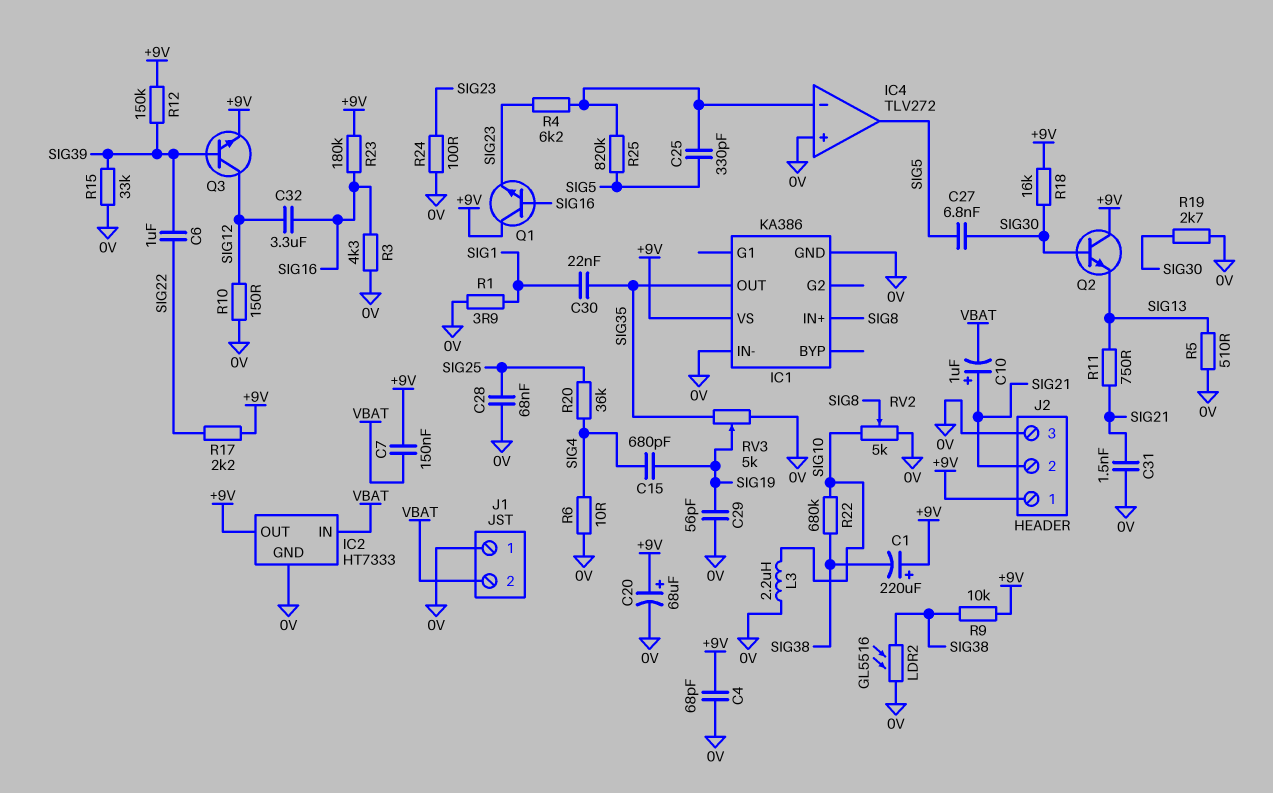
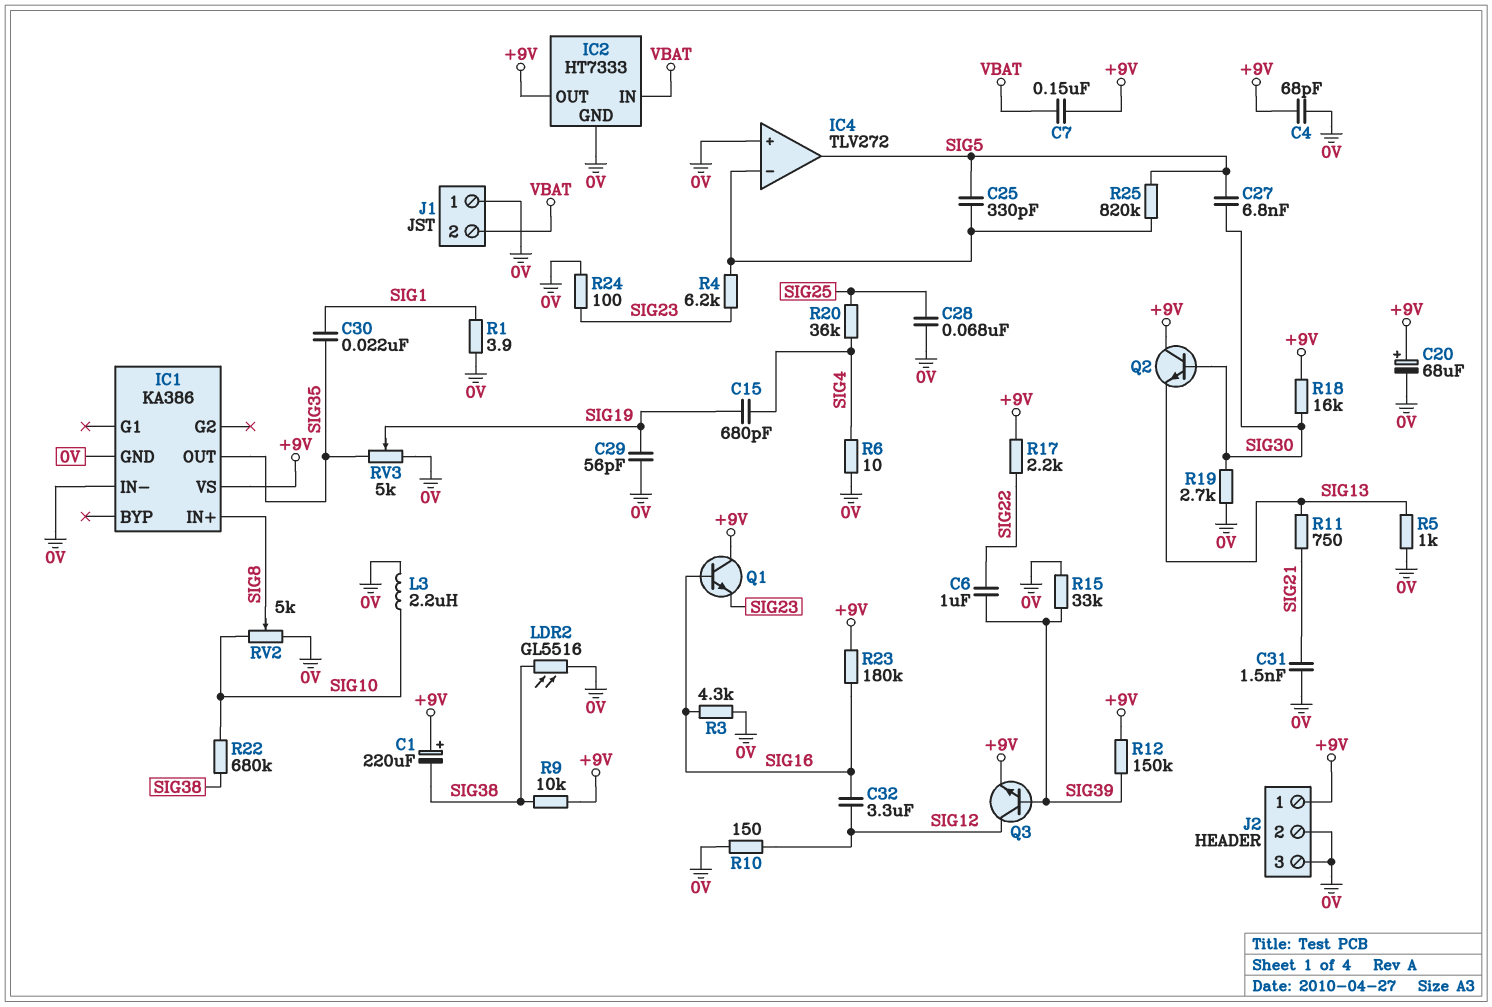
C10: 1uF (plus SIG21, minus VBAT) -> none
J2 pin 2: SIG21 -> 0V
R5: 510 (0V, SIG13) -> 1k (0V, SIG13)

